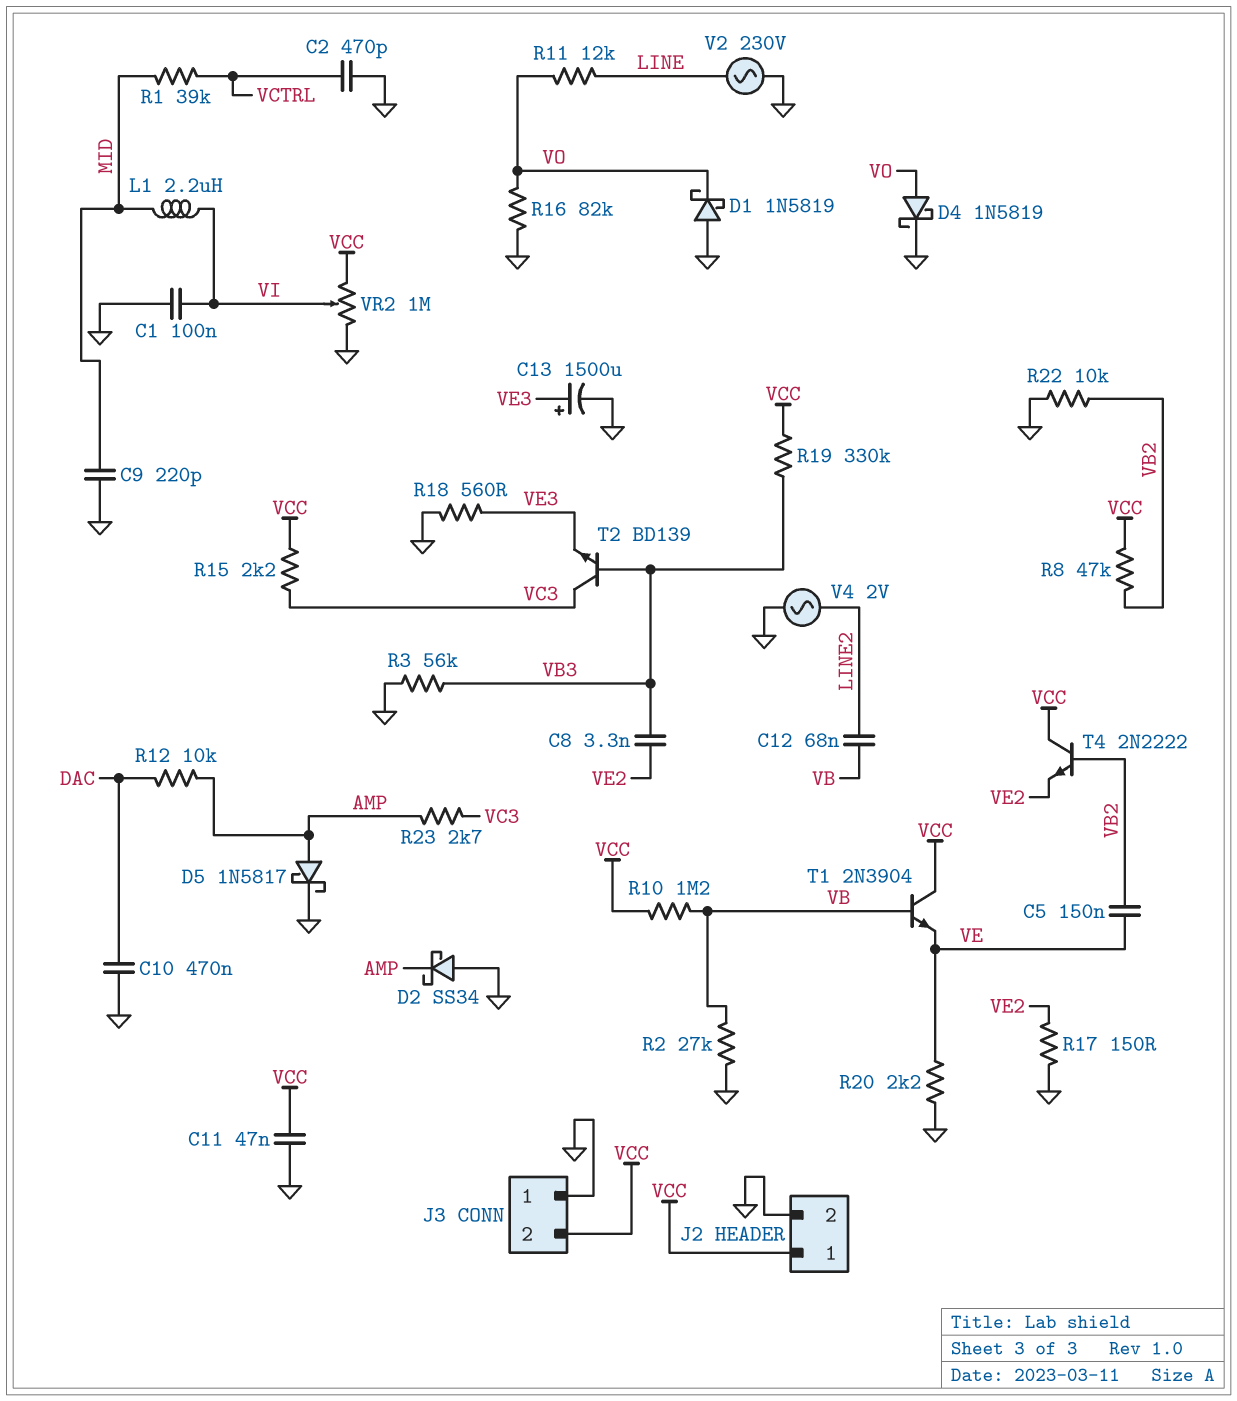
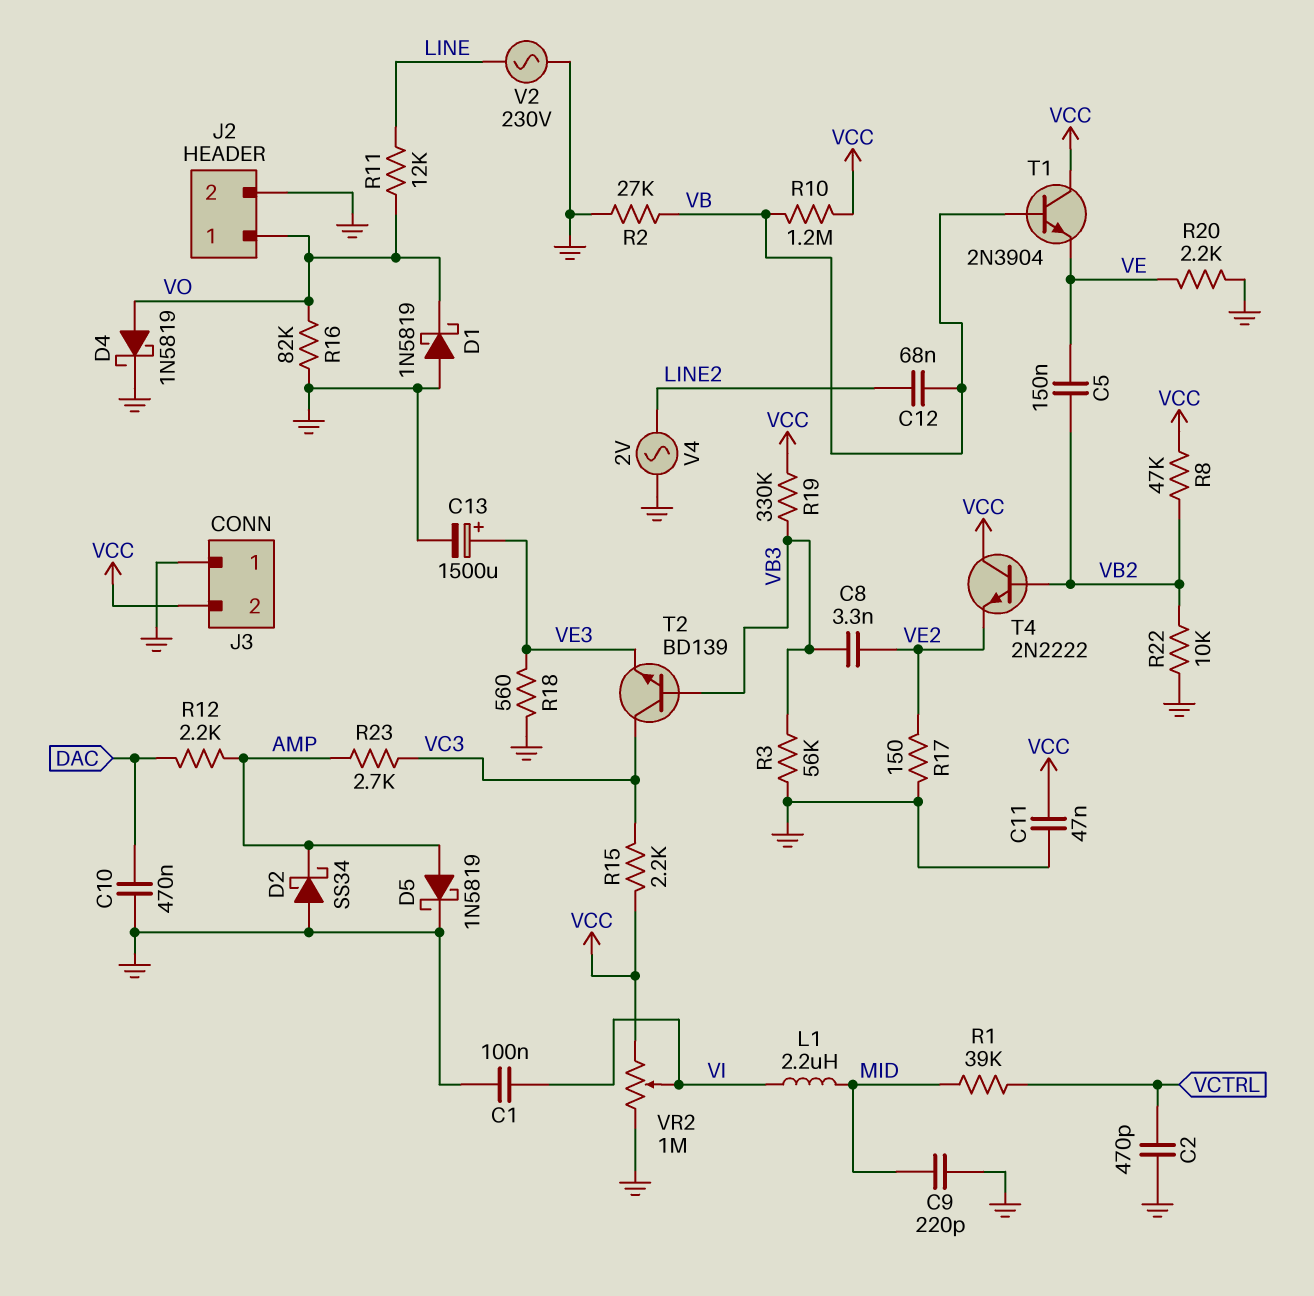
D5: schottky 1N5817 (A AMP, K GND) -> schottky 1N5819 (A AMP, K GND)
J2 pin 1: VCC -> VO
R12: 10k (AMP, DAC) -> 2.2k (AMP, DAC)

